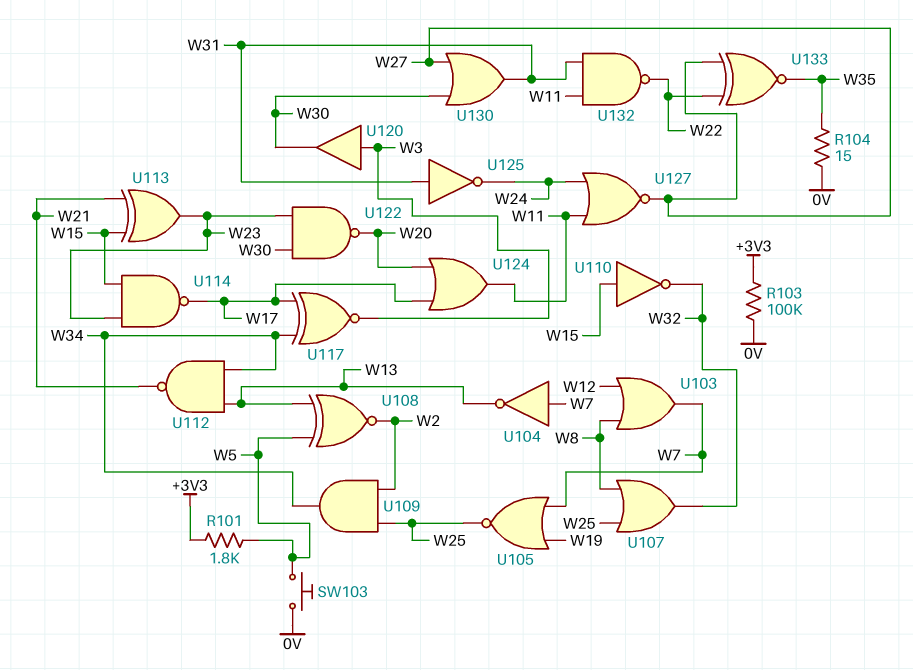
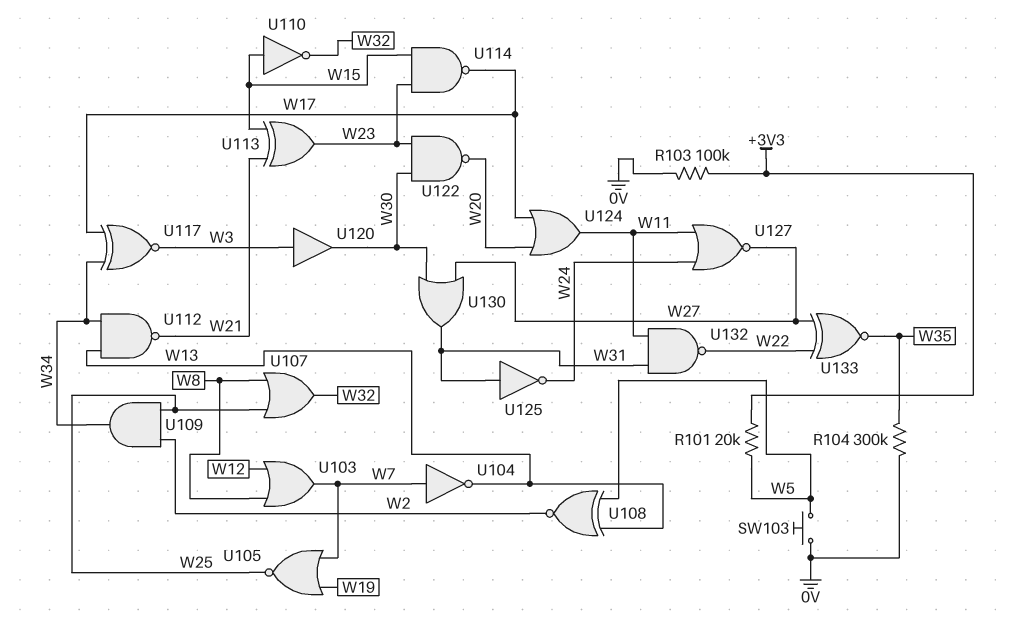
R101: 1.8k (+3V3, W5) -> 20k (+3V3, W5)
R104: 15 (0V, W35) -> 300k (0V, W35)

